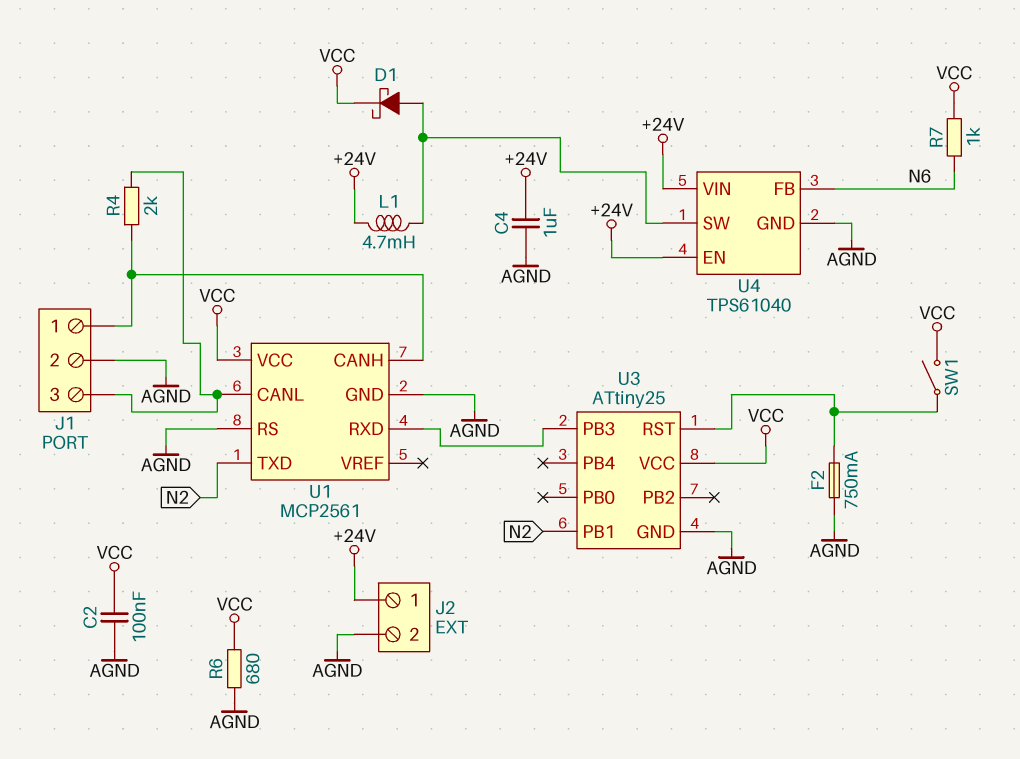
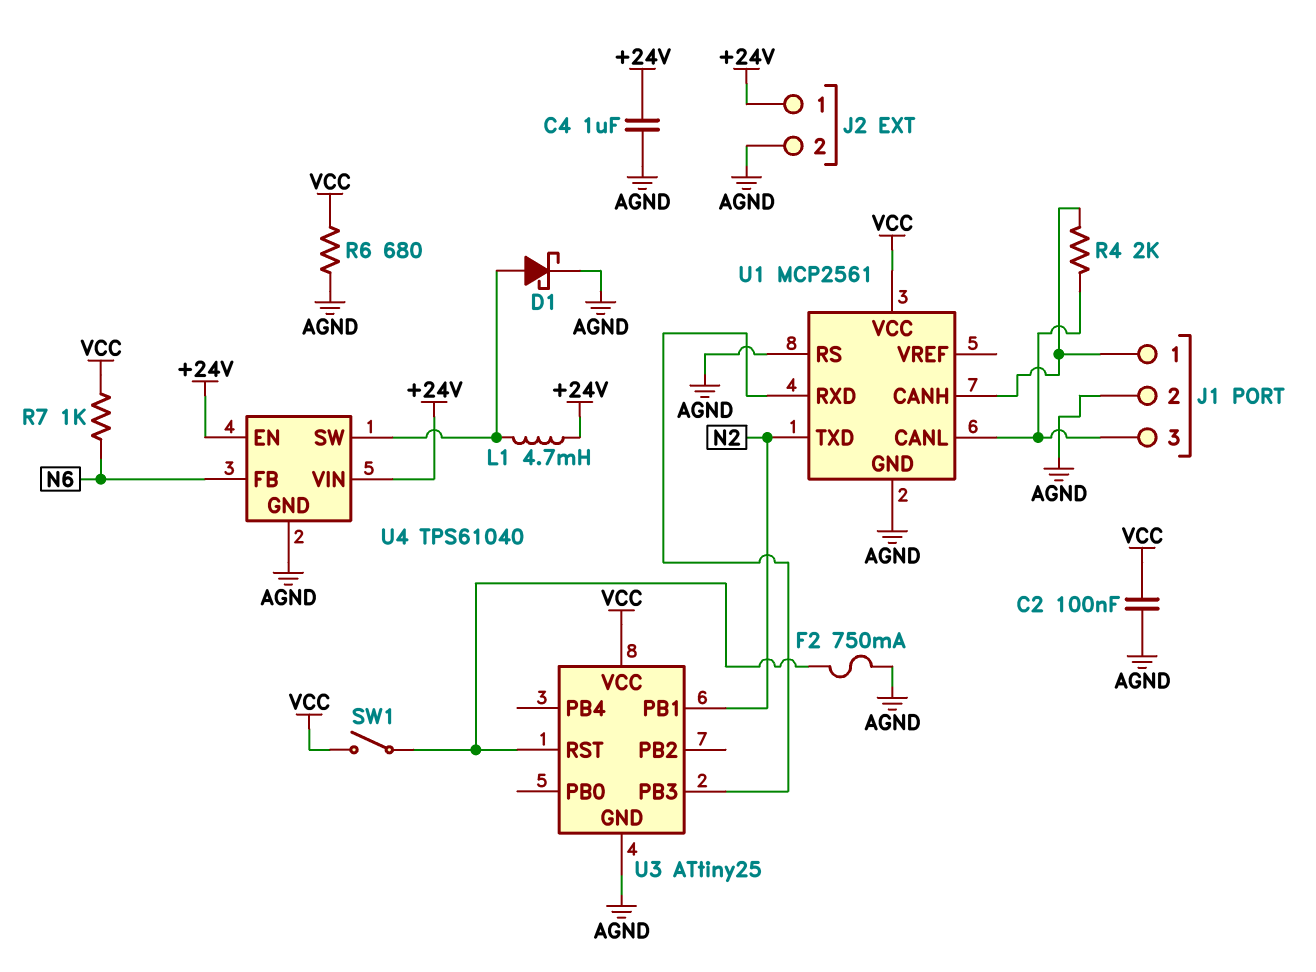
D1: schottky (A U4/SW, K VCC) -> schottky (A U4/SW, K AGND)

